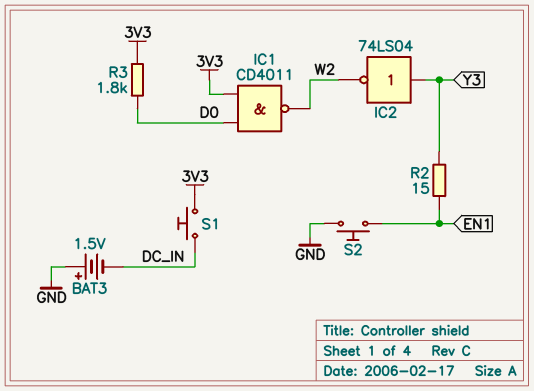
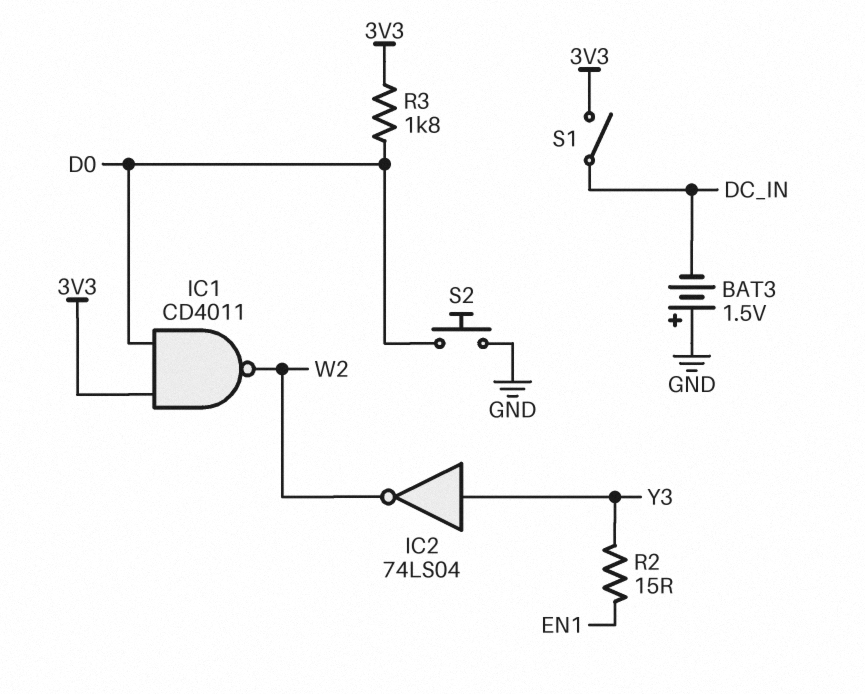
S1: button (3V3, DC_IN) -> switch (3V3, DC_IN)
S2: button (EN1, GND) -> button (D0, GND)

